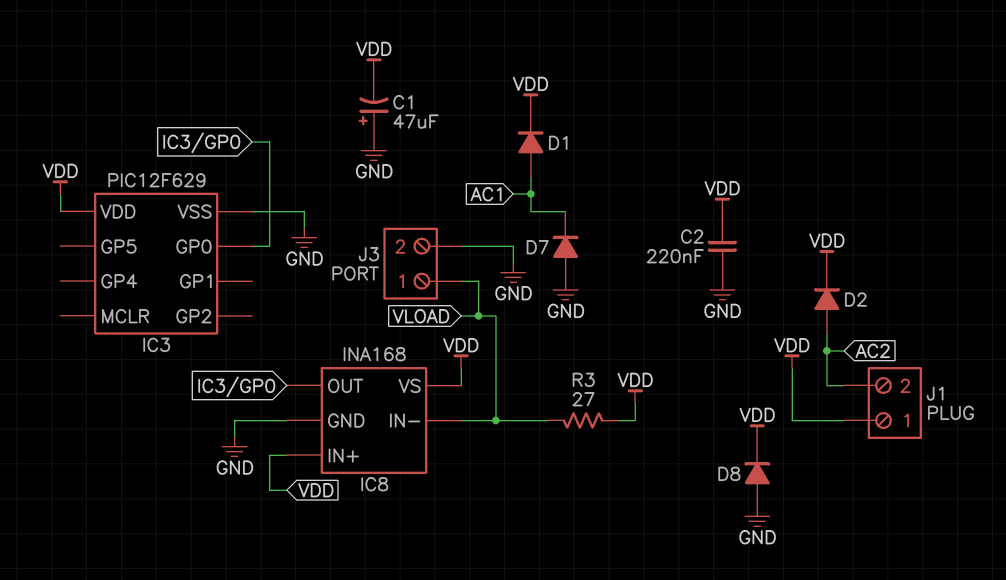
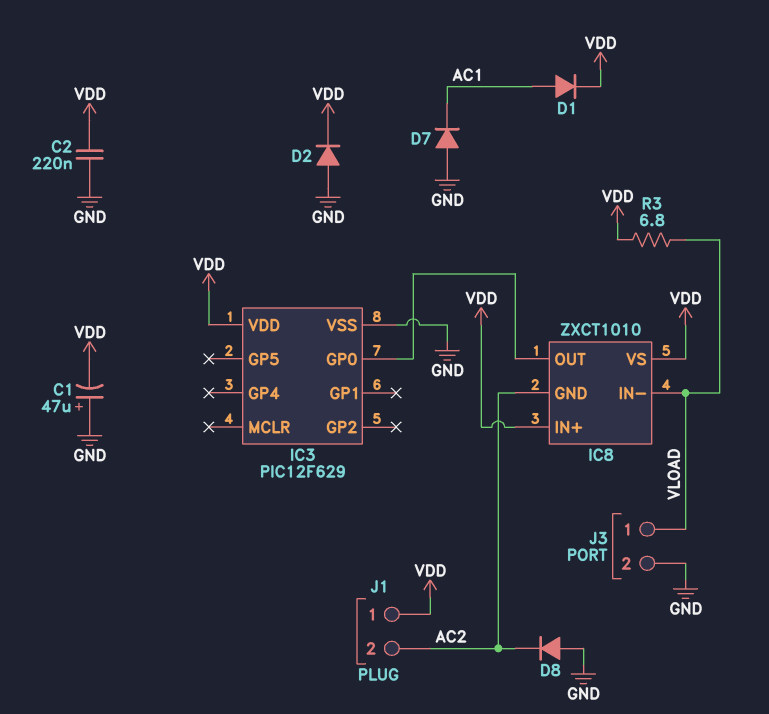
D2: diode (A AC2, K VDD) -> diode (A GND, K VDD)
D8: diode (A GND, K VDD) -> diode (A GND, K AC2)
IC8: INA168 -> ZXCT1010
IC8 pin GND: GND -> AC2
R3: 27 (VDD, VLOAD) -> 6.8 (VDD, VLOAD)

